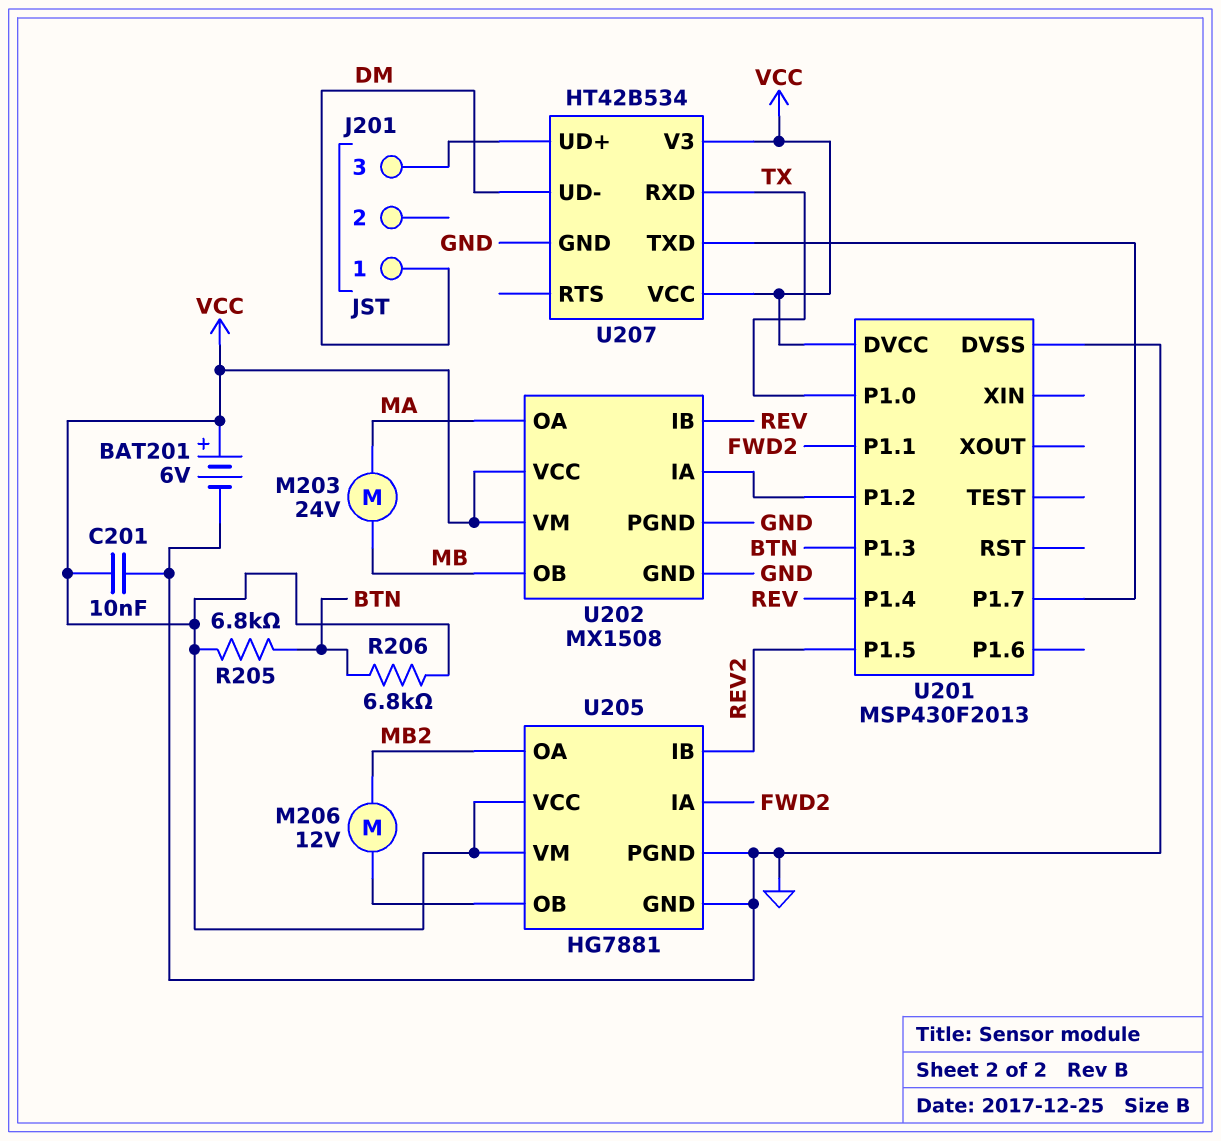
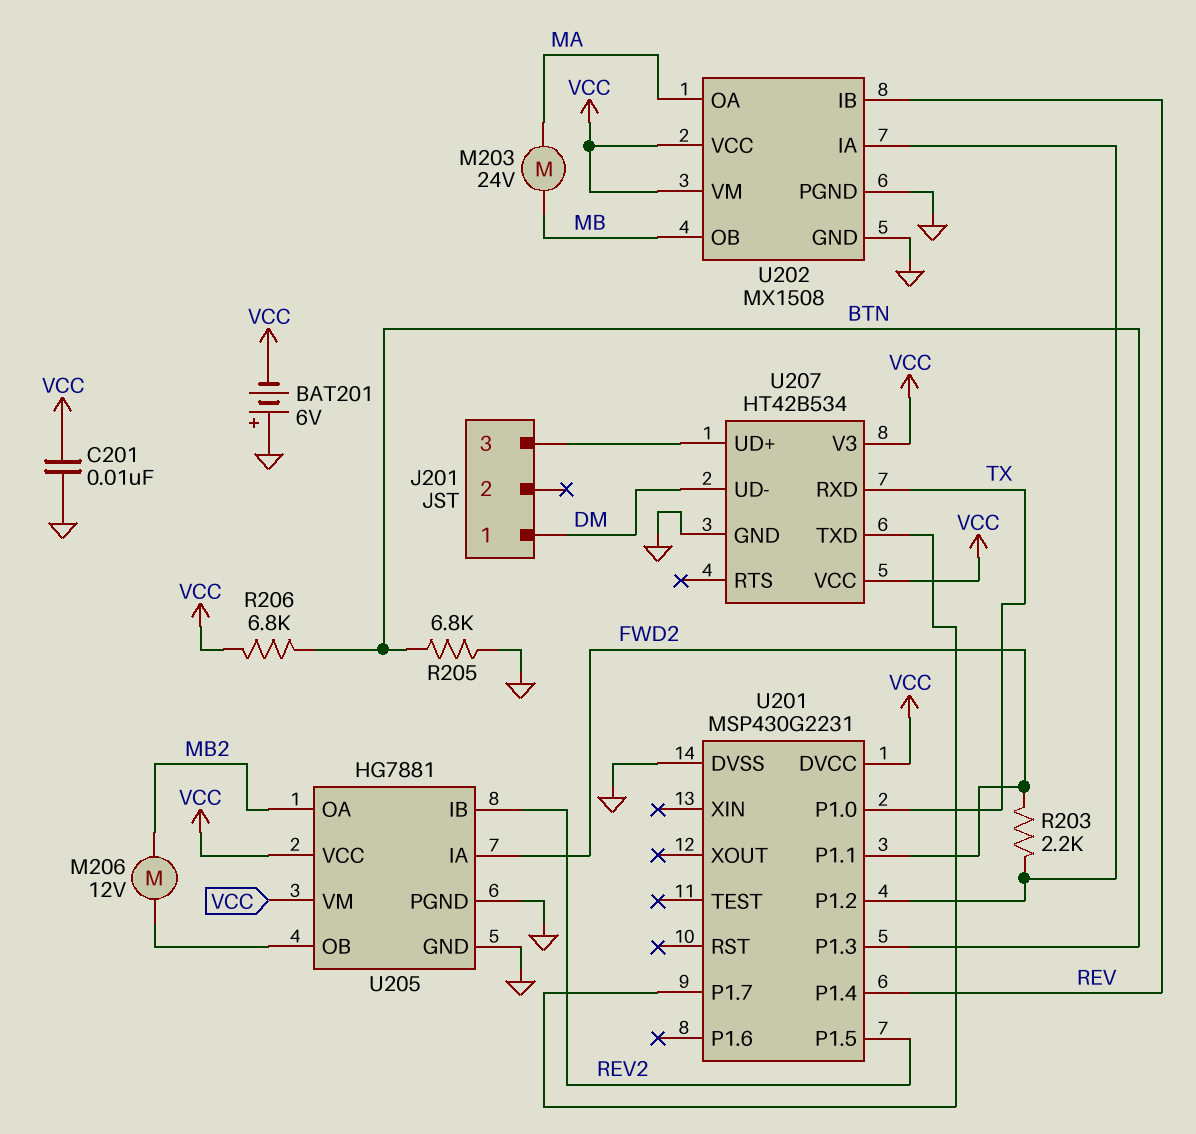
BAT201: 6V (plus VCC, minus GND) -> 6V (plus GND, minus VCC)
R203: none -> 2.2k (FWD2, U201/P1.2)
R205: 6.8k (BTN, VCC) -> 6.8k (BTN, GND)
U201: MSP430F2013 -> MSP430G2231

